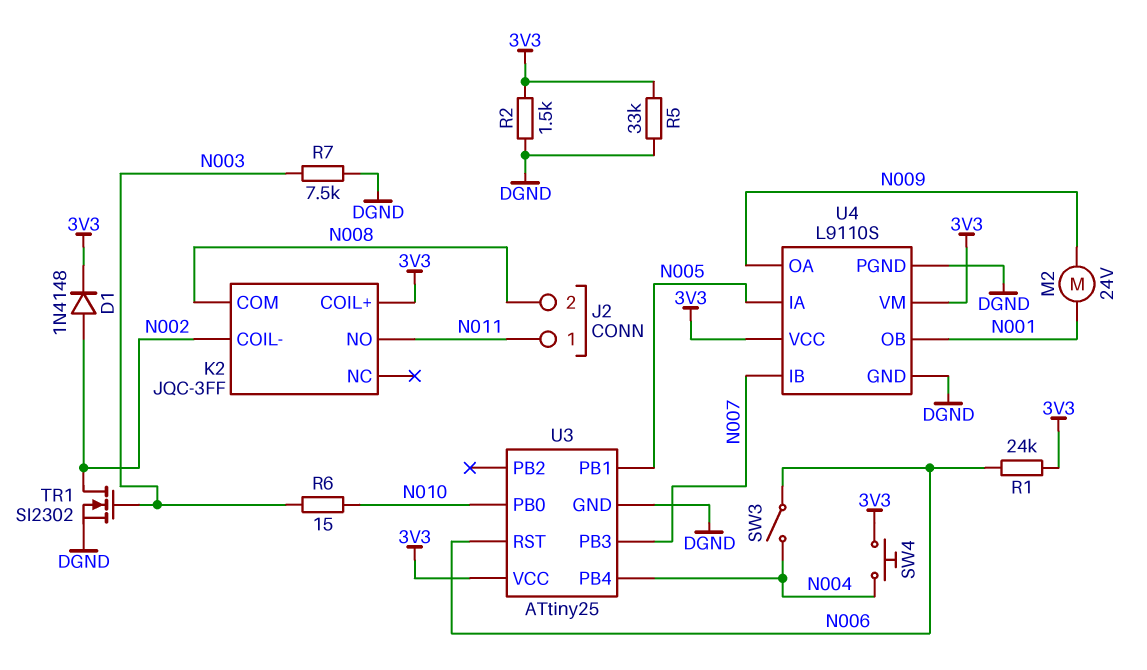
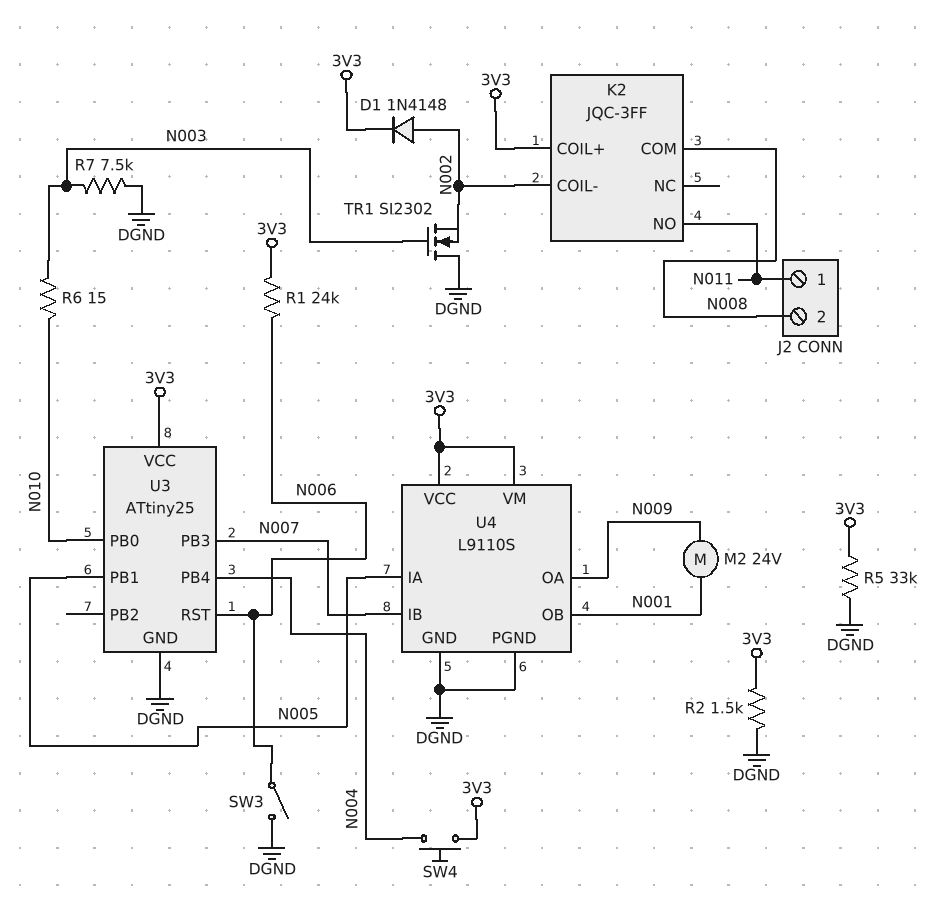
SW3: switch (N004, N006) -> switch (DGND, N006)
TR1: NMOS SI2302 (G N003, D N002, S DGND) -> NMOS SI2302 (G N003, D DGND, S N002)

